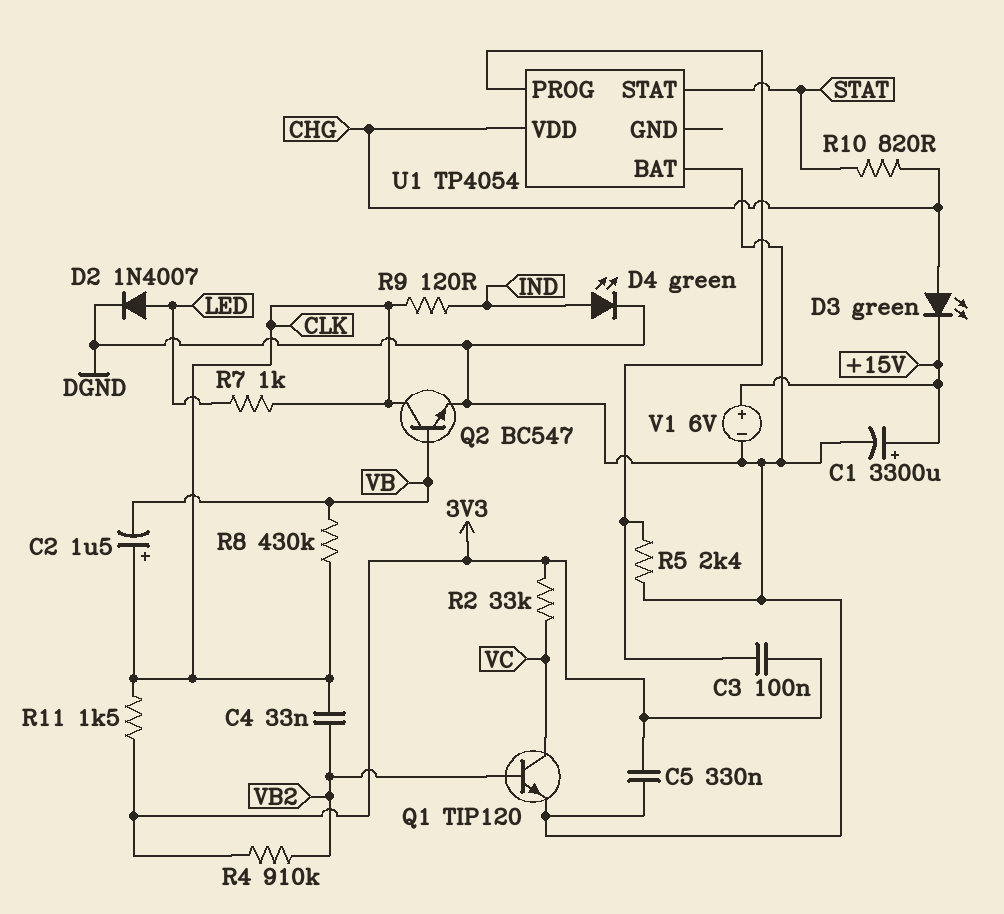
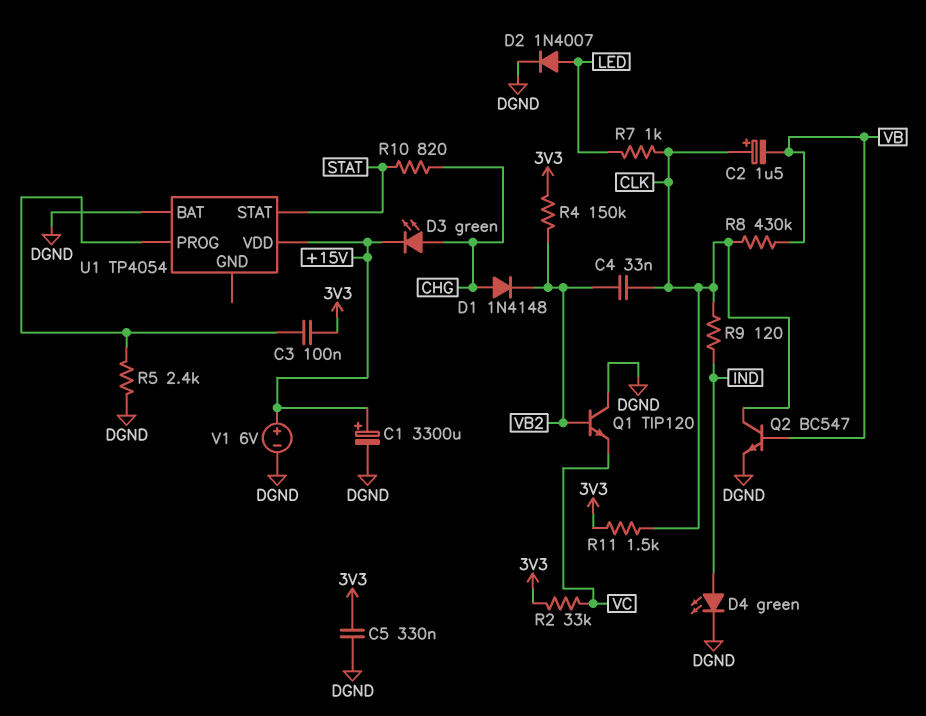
D1: none -> diode 1N4148 (A CHG, K VB2)
Q1: NPN TIP120 (B VB2, C VC, E DGND) -> NPN TIP120 (B VB2, C DGND, E VC)
R4: 910k (3V3, VB2) -> 150k (3V3, VB2)
U1 pin VDD: CHG -> +15V

